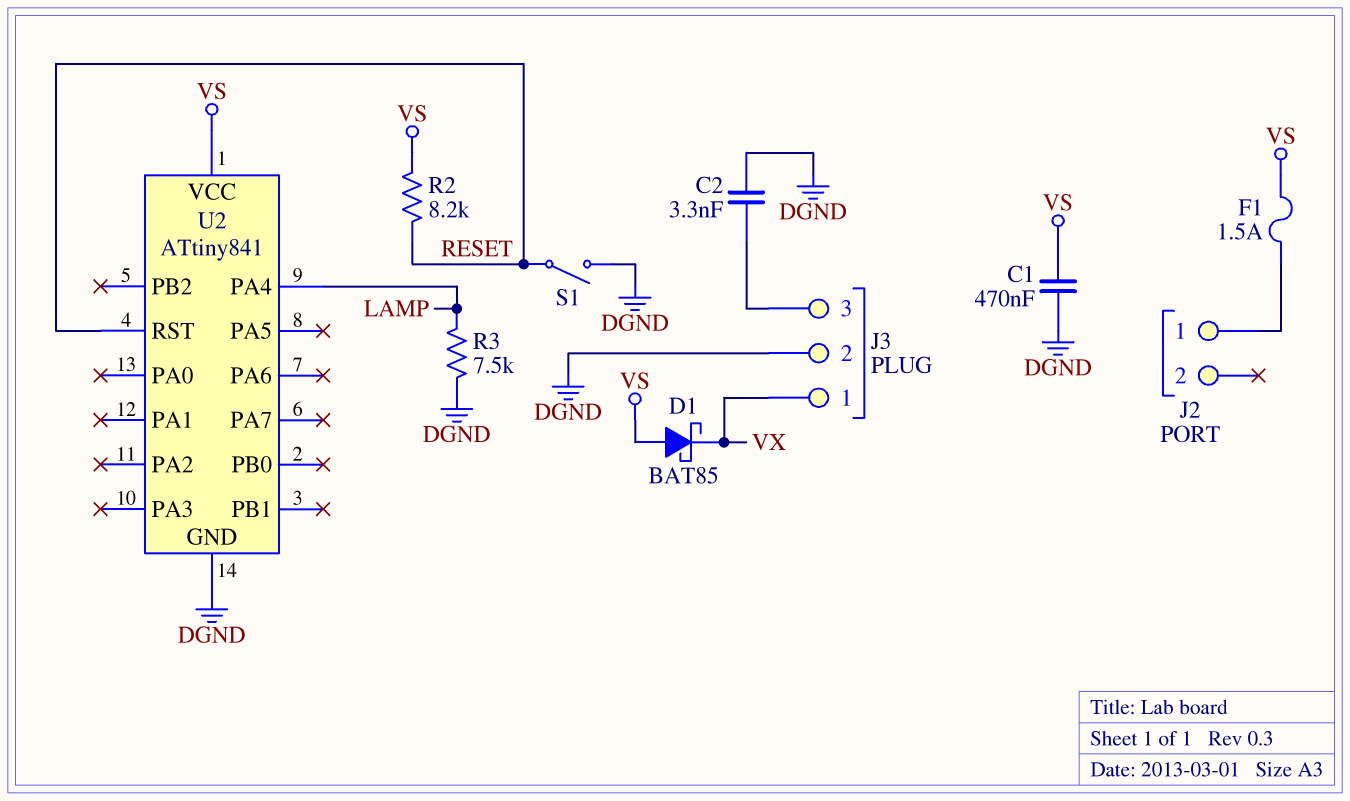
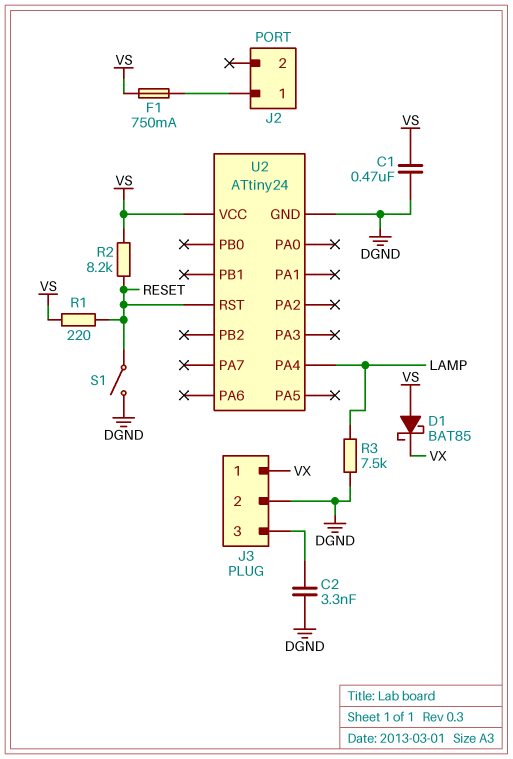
F1: 1.5A (J2/1, VS) -> 750mA (J2/1, VS)
R1: none -> 220 (RESET, VS)
U2: ATtiny841 -> ATtiny24

